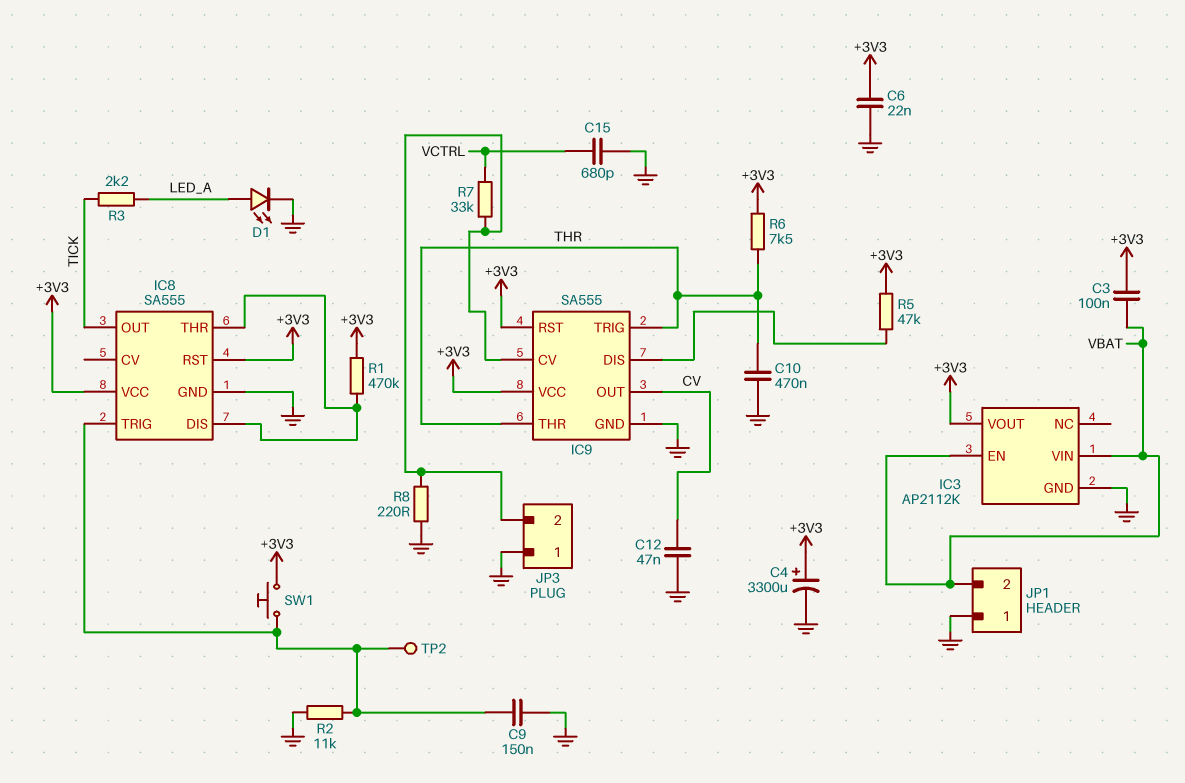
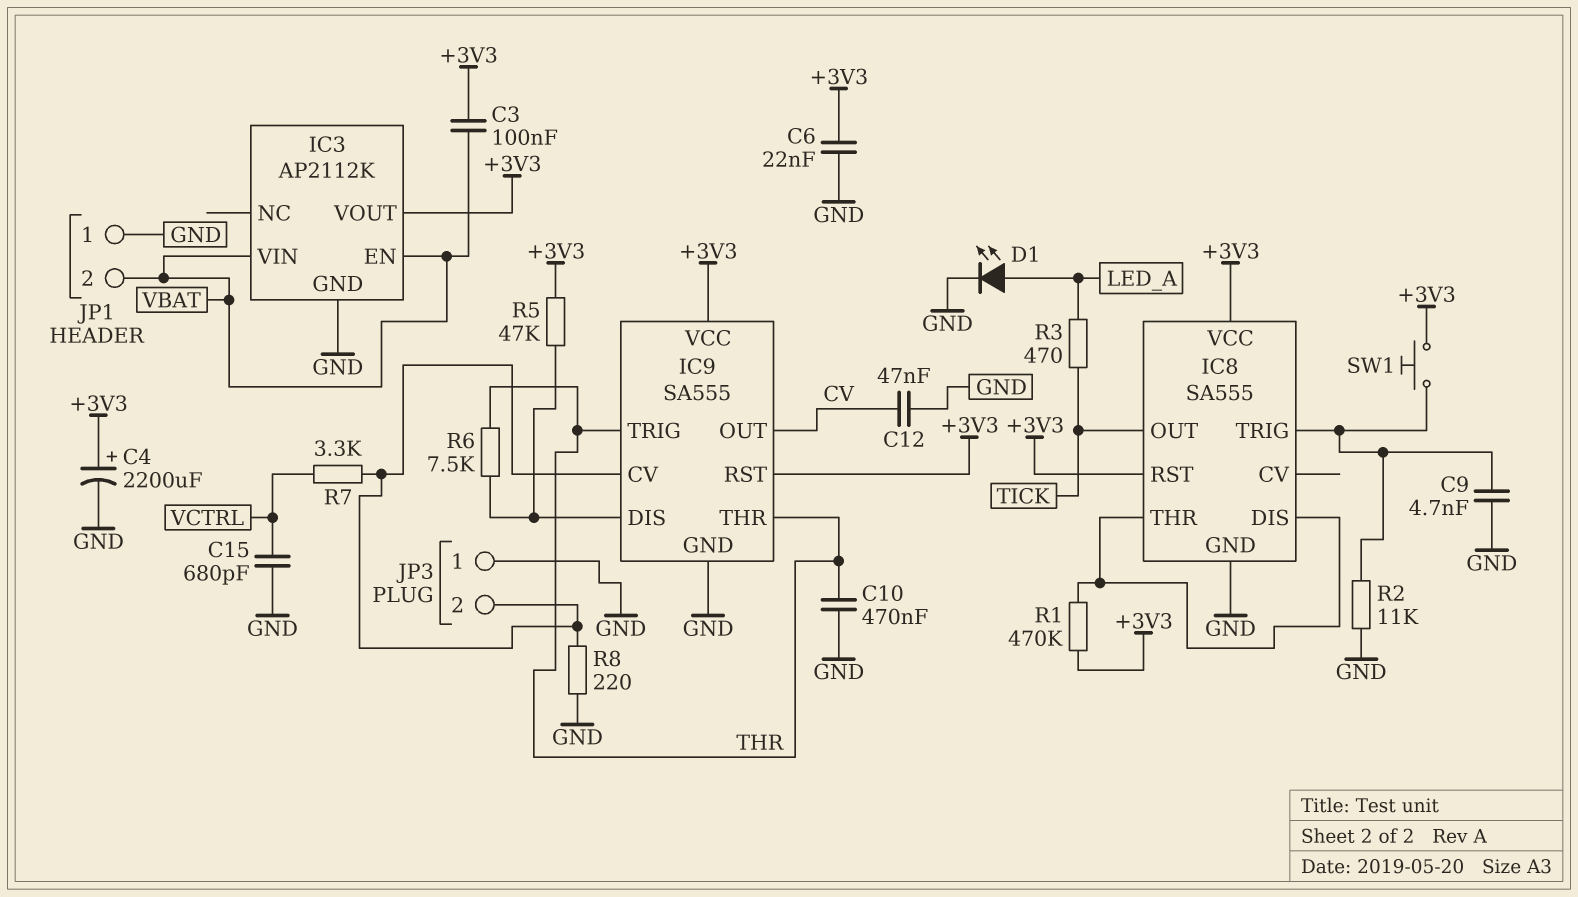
C4: 3300uF (plus +3V3, minus GND) -> 2200uF (plus +3V3, minus GND)
C9: 150nF (GND, IC8/TRIG) -> 4.7nF (GND, IC8/TRIG)
R3: 2.2k (LED_A, TICK) -> 470 (LED_A, TICK)
R6: 7.5k (+3V3, THR) -> 7.5k (IC9/DIS, THR)
R7: 33k (IC9/CV, VCTRL) -> 3.3k (IC9/CV, VCTRL)
TP2: test point (IC8/TRIG) -> none

